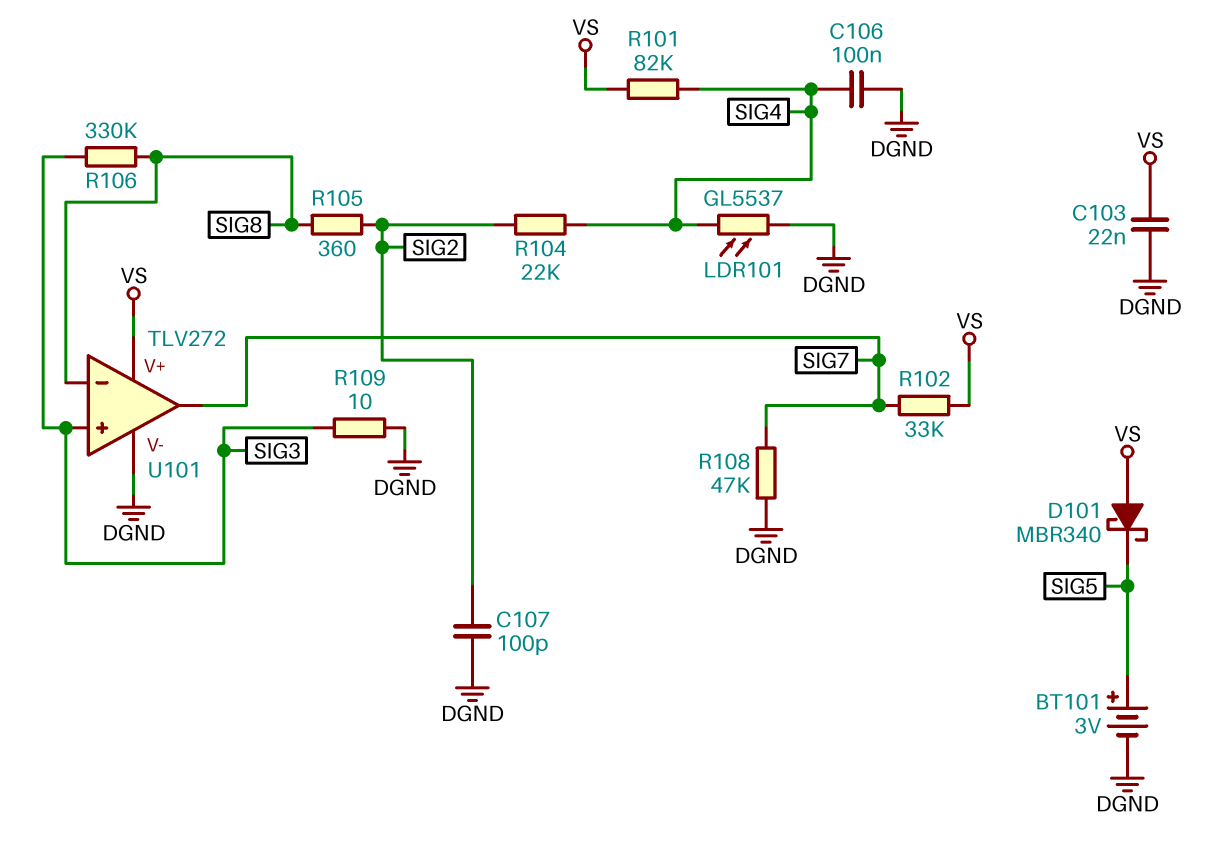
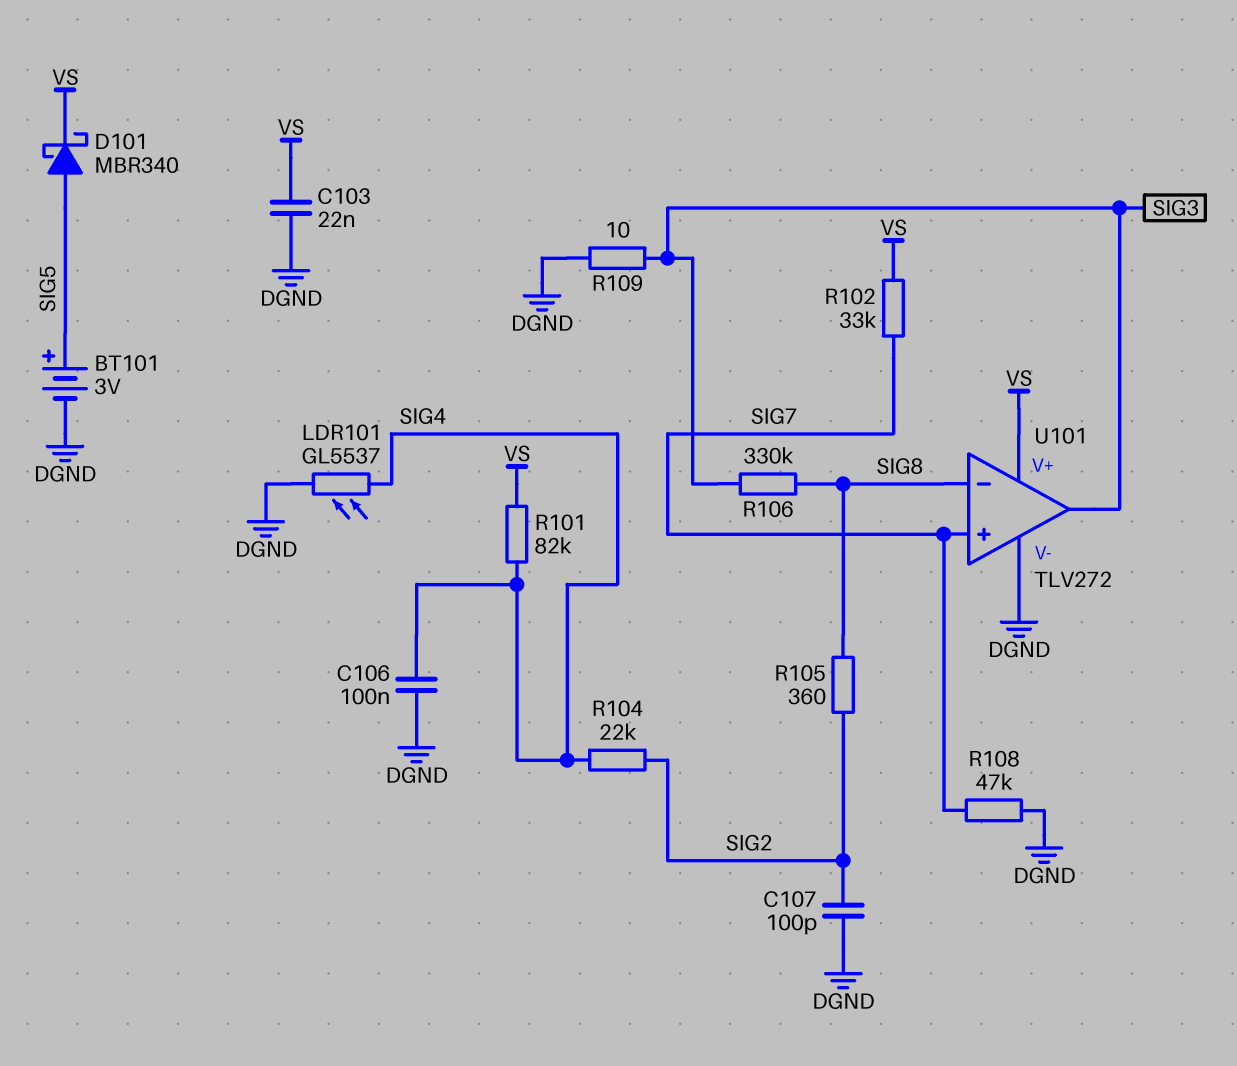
D101: schottky MBR340 (A VS, K SIG5) -> schottky MBR340 (A SIG5, K VS)
U101 pin in+: SIG3 -> SIG7
U101 pin out: SIG7 -> SIG3

